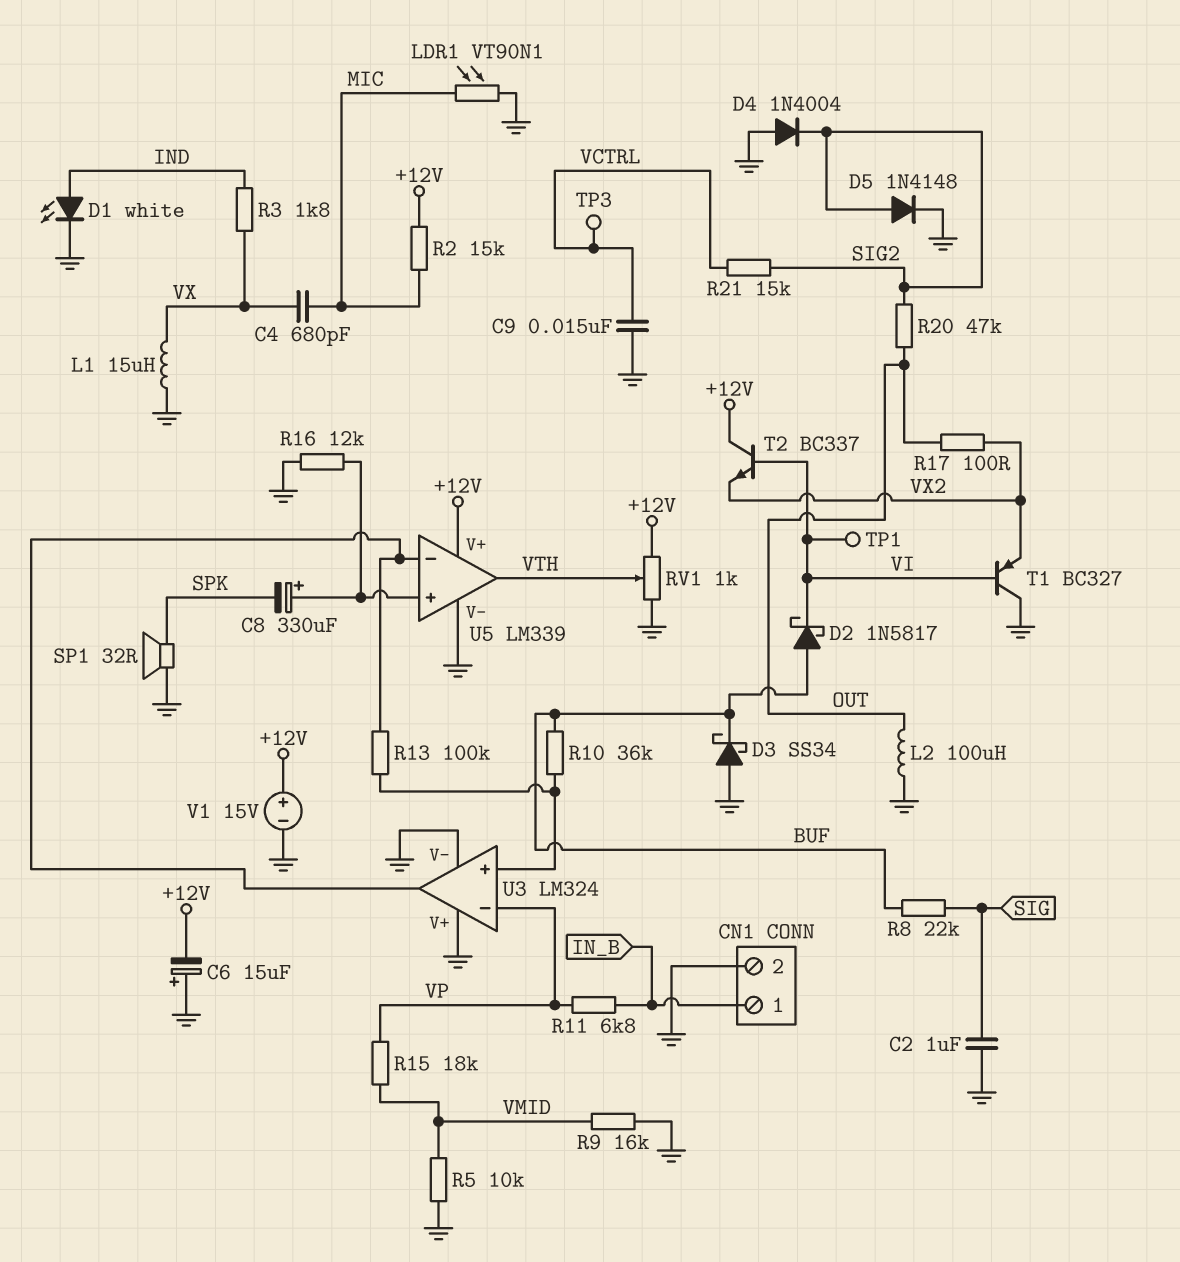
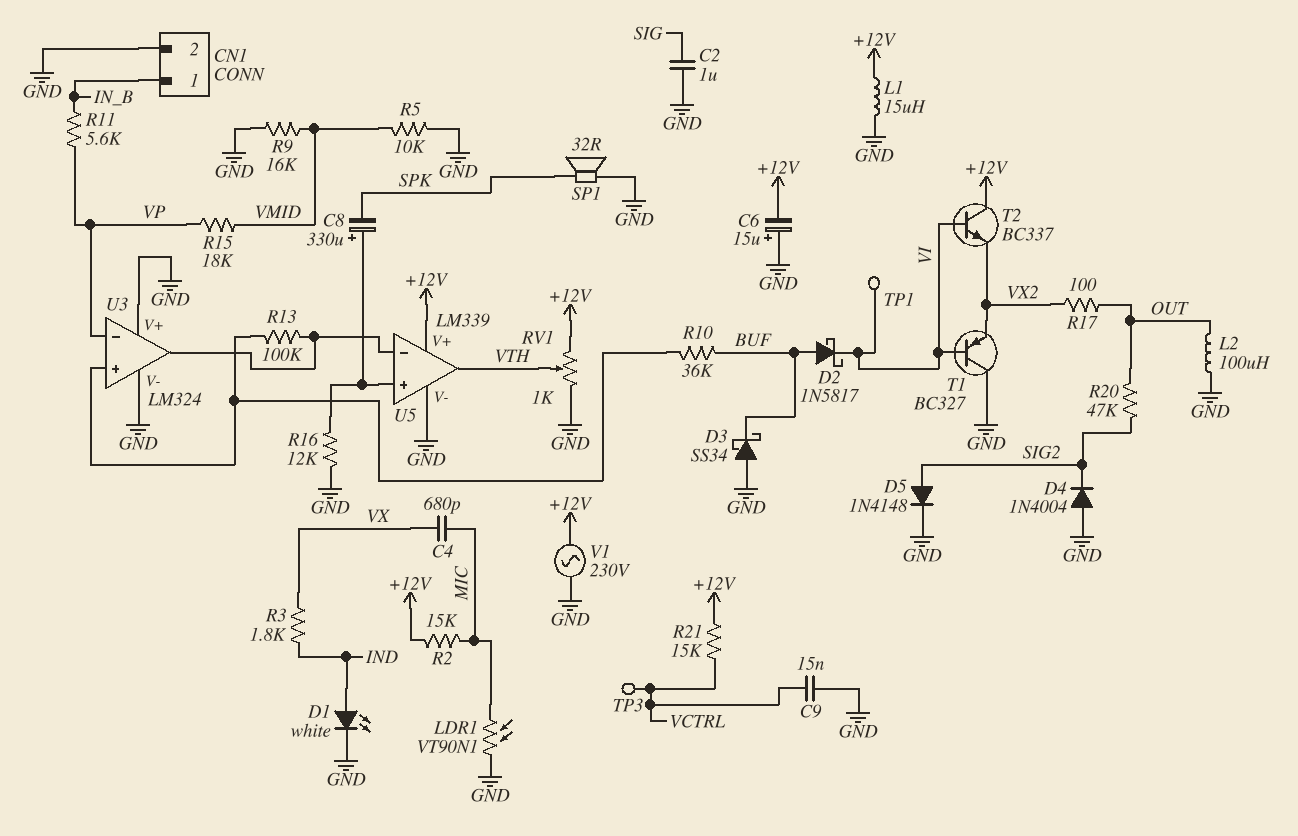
L1: 15uH (GND, VX) -> 15uH (+12V, GND)
R8: 22k (BUF, SIG) -> none
R11: 6.8k (IN_B, VP) -> 5.6k (IN_B, VP)
R21: 15k (SIG2, VCTRL) -> 15k (+12V, VCTRL)
V1: 15V (plus +12V, minus GND) -> AC 230V (+12V, GND)

